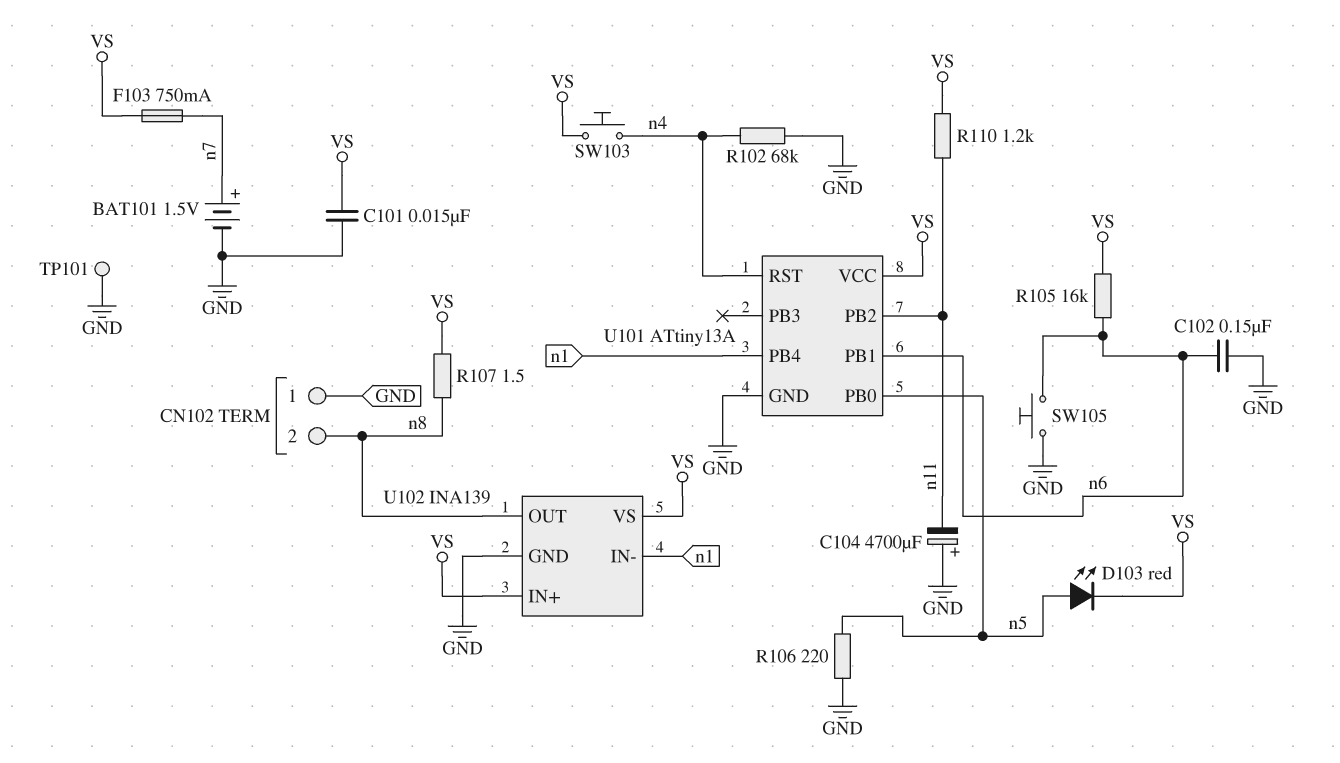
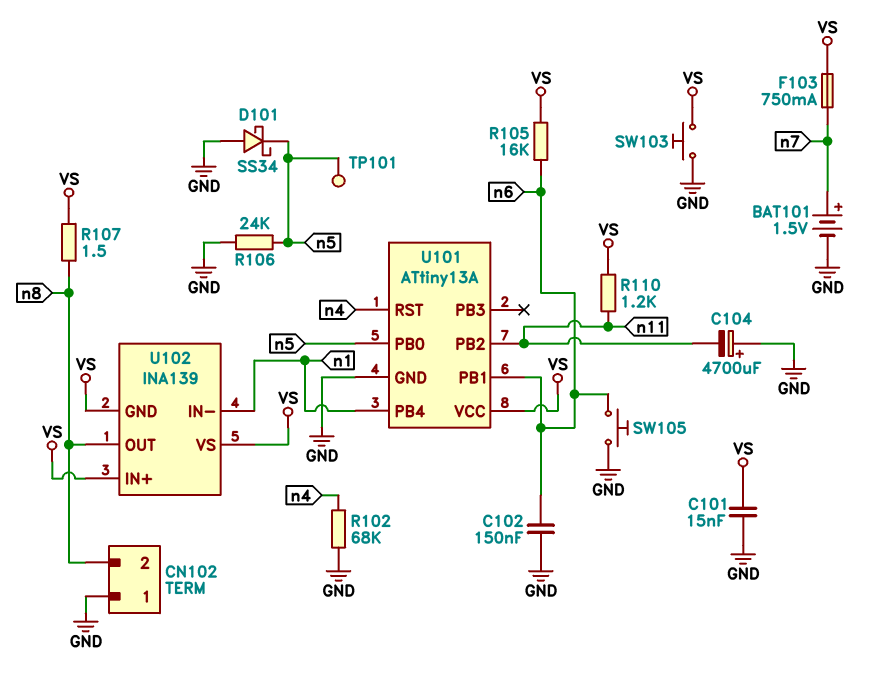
D101: none -> schottky SS34 (A GND, K n5)
D103: LED red (A n5, K VS) -> none
R106: 220 (GND, n5) -> 24k (GND, n5)
SW103: button (VS, n4) -> button (GND, VS)
TP101: test point (GND) -> test point (n5)
U102 pin GND: GND -> VS

